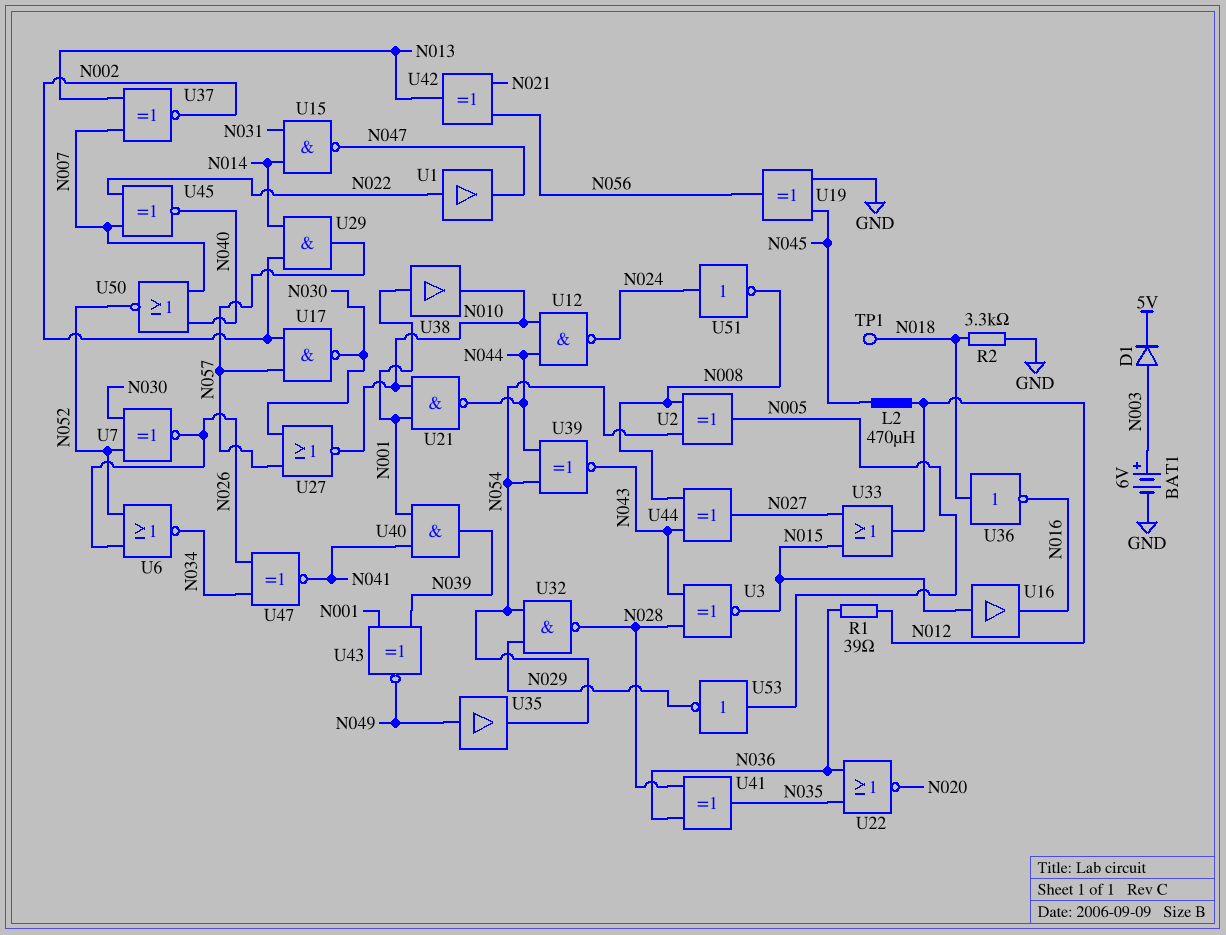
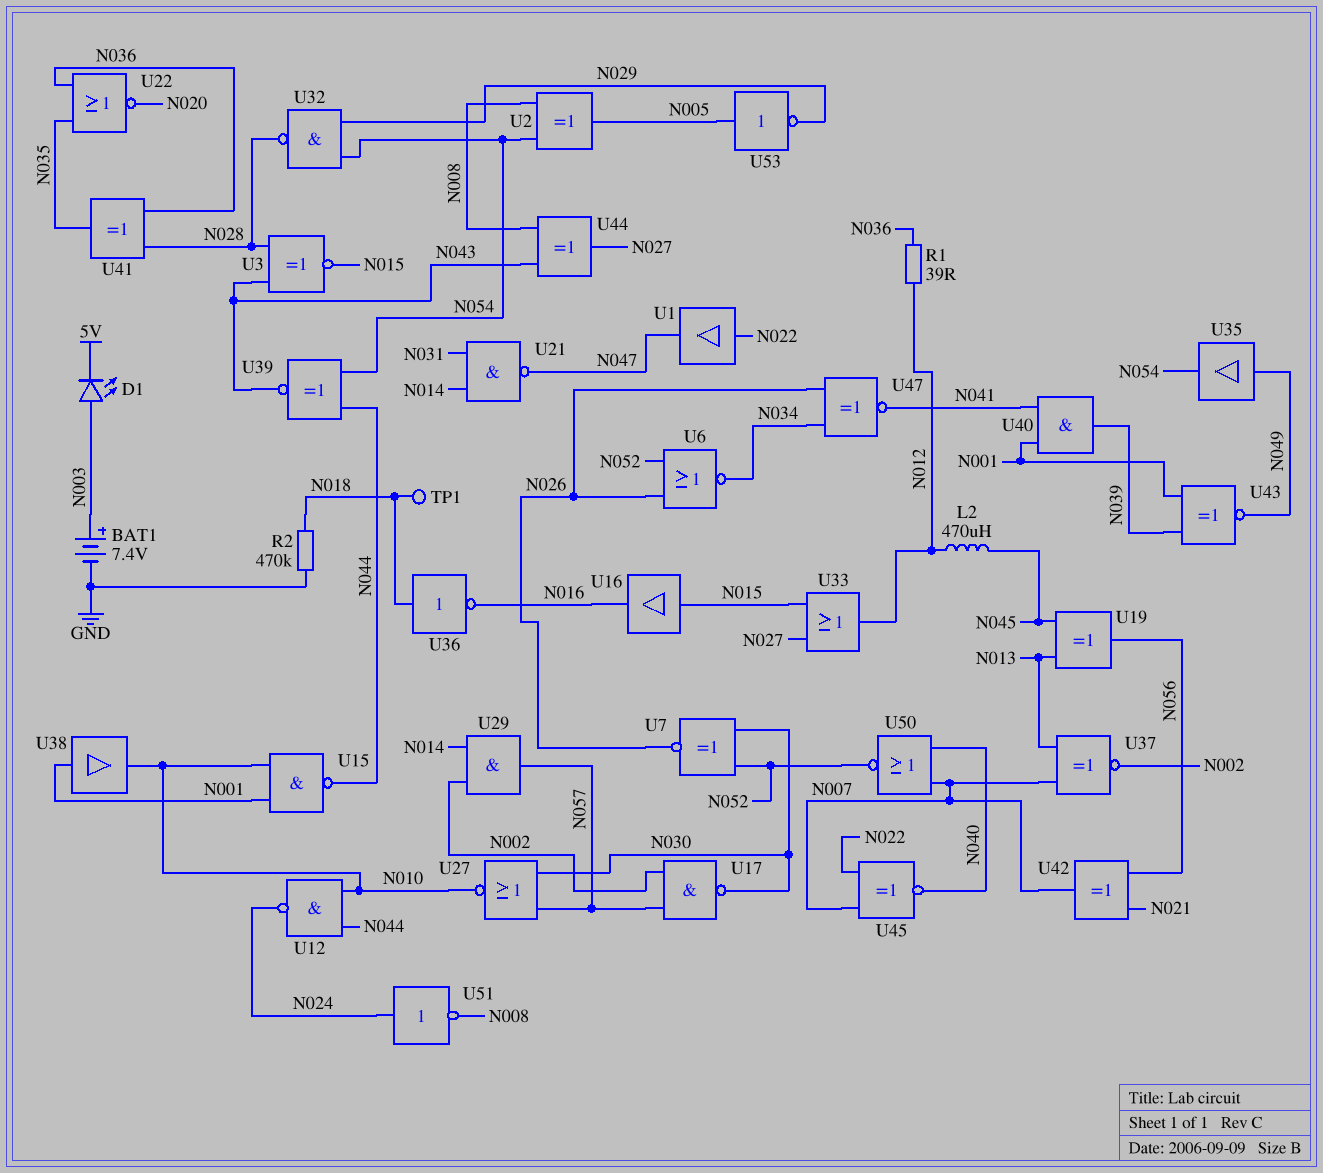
BAT1: 6V (plus N003, minus GND) -> 7.4V (plus N003, minus GND)
D1: diode (A N003, K 5V) -> LED (A N003, K 5V)
R2: 3.3k (GND, N018) -> 470k (GND, N018)
U15: NAND (in N014, in N031, out N047) -> NAND (in N001, in N010, out N044)
U19: XOR (in GND, in N045, out N056) -> XOR (in N013, in N045, out N056)
U21: NAND (in N001, in N010, out N044) -> NAND (in N014, in N031, out N047)
U42: XOR (in N021, in N056, out N013) -> XOR (in N021, in N056, out N007)

